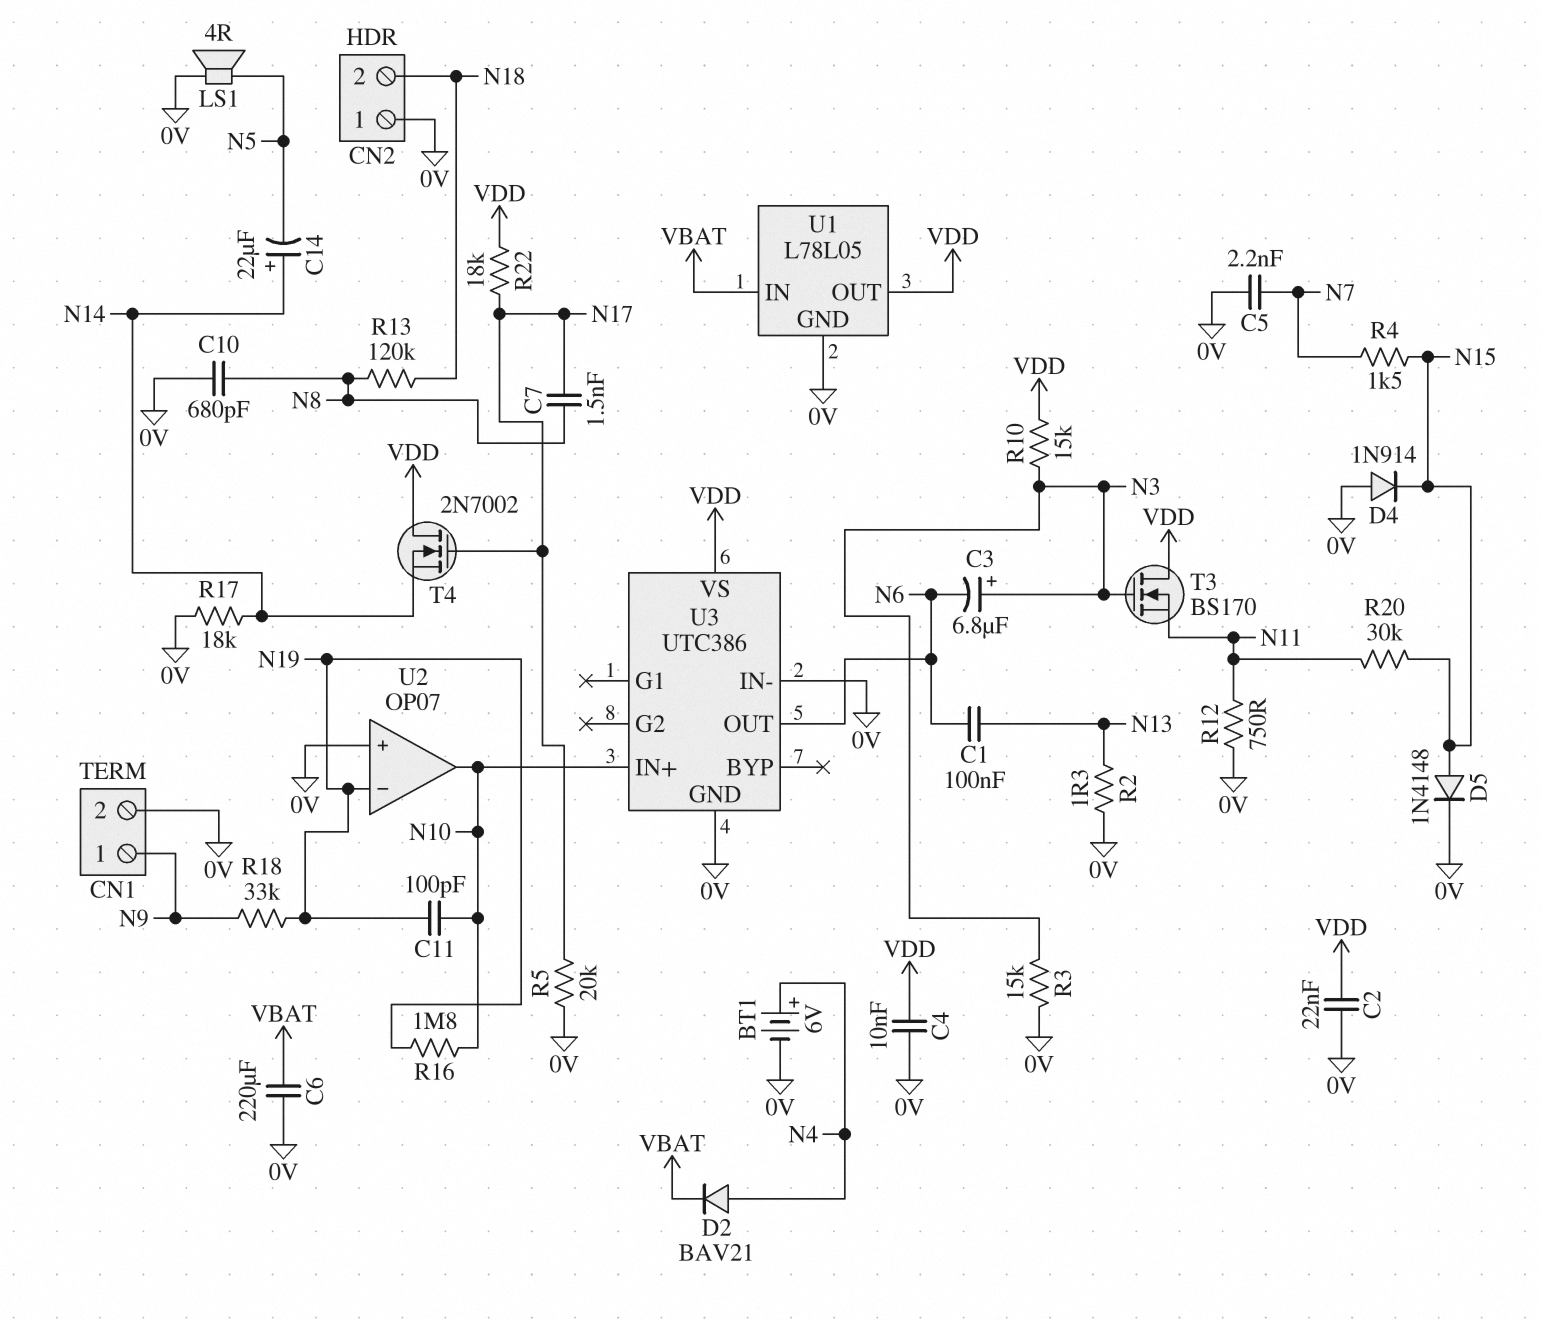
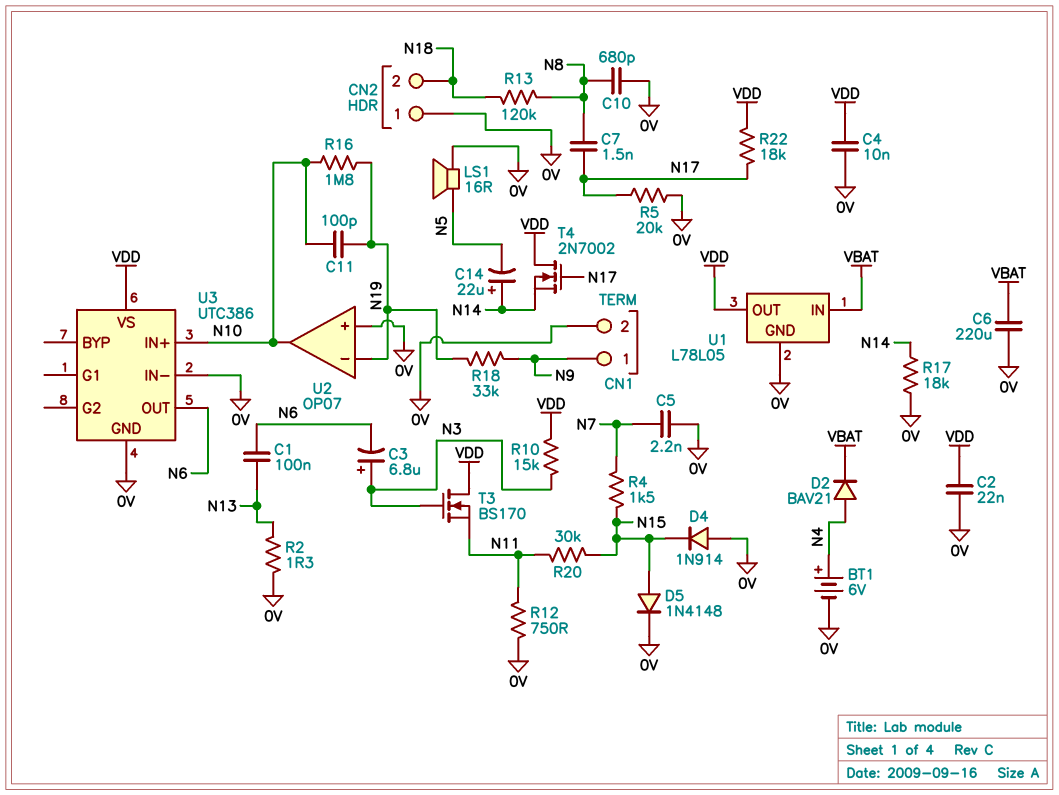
LS1: speaker 4R (0V, N5) -> speaker 16R (0V, N5)
R3: 15k (0V, N3) -> none

